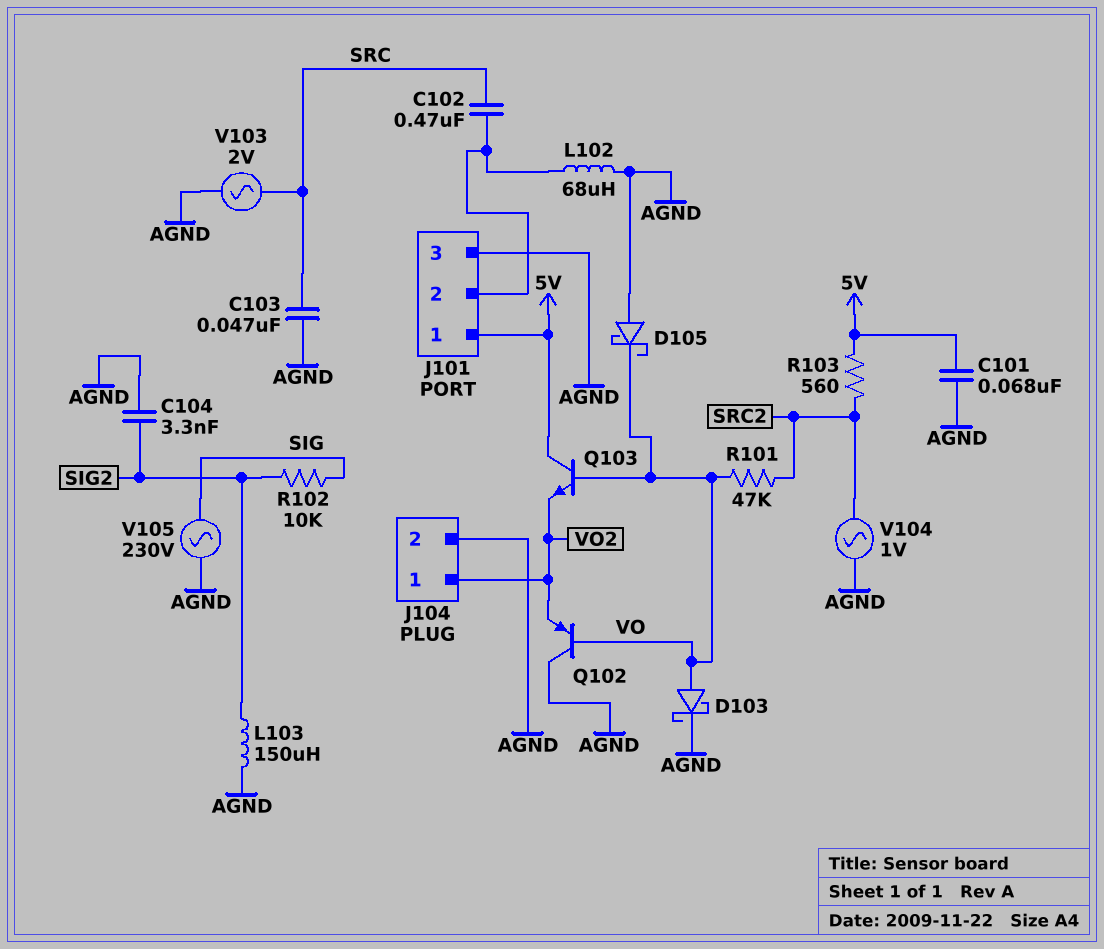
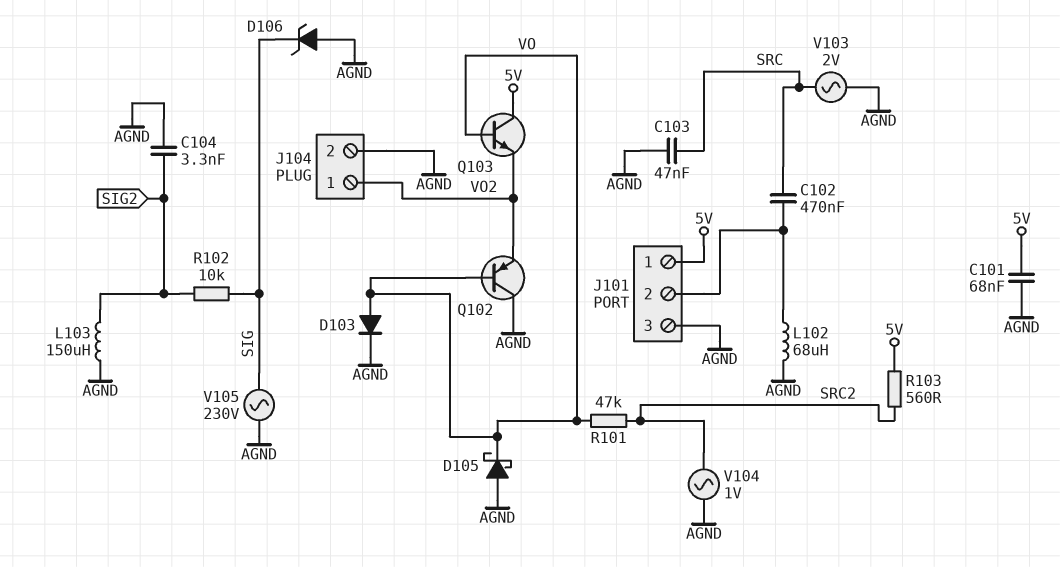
D103: schottky (A VO, K AGND) -> diode (A VO, K AGND)
D106: none -> zener (A AGND, K SIG)

